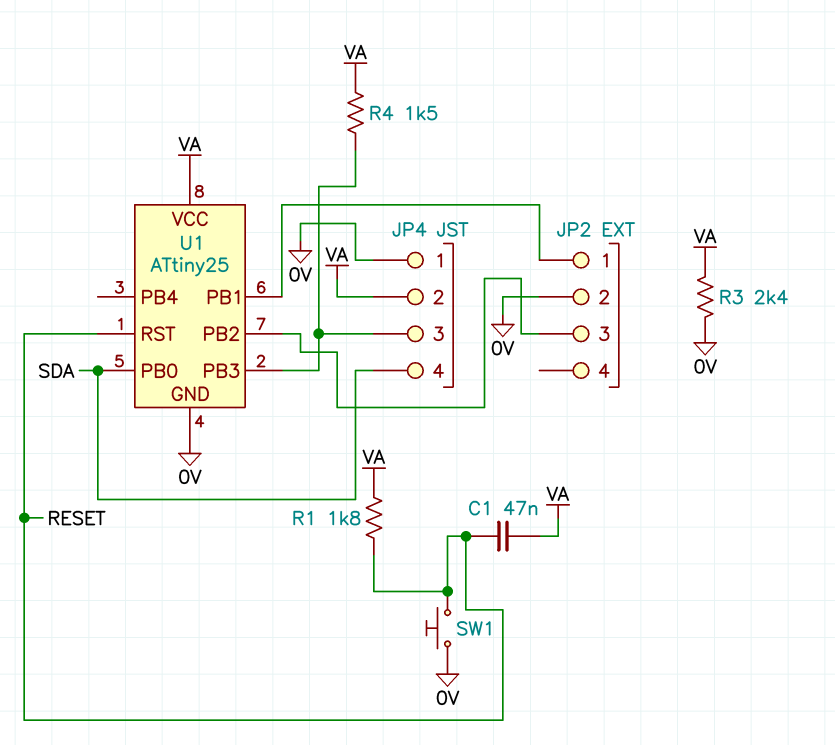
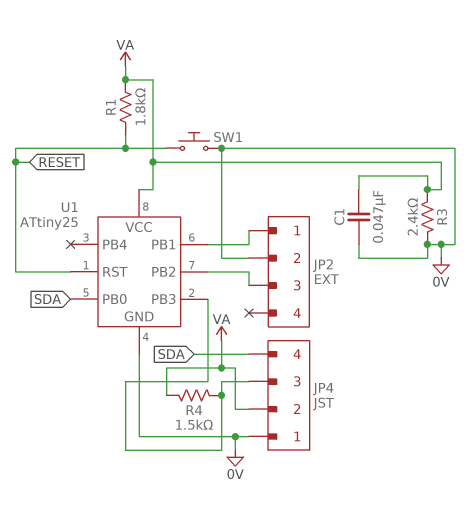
C1: 47nF (RESET, VA) -> 47nF (0V, VA)

